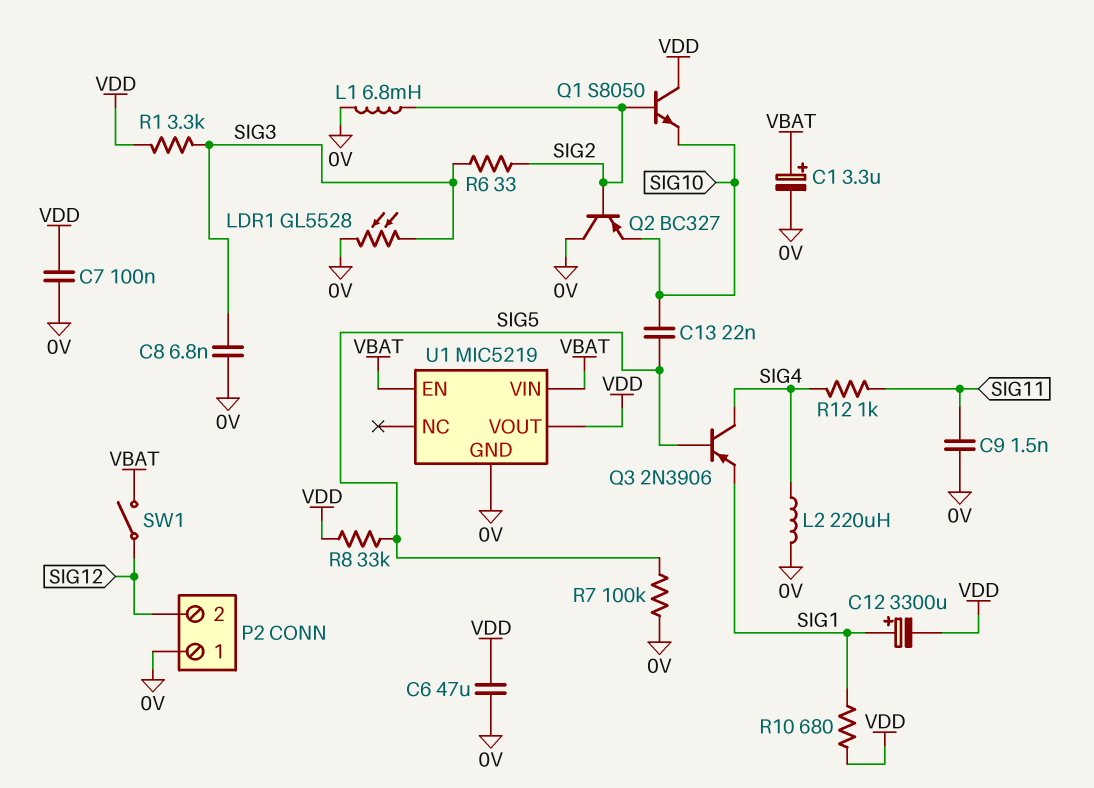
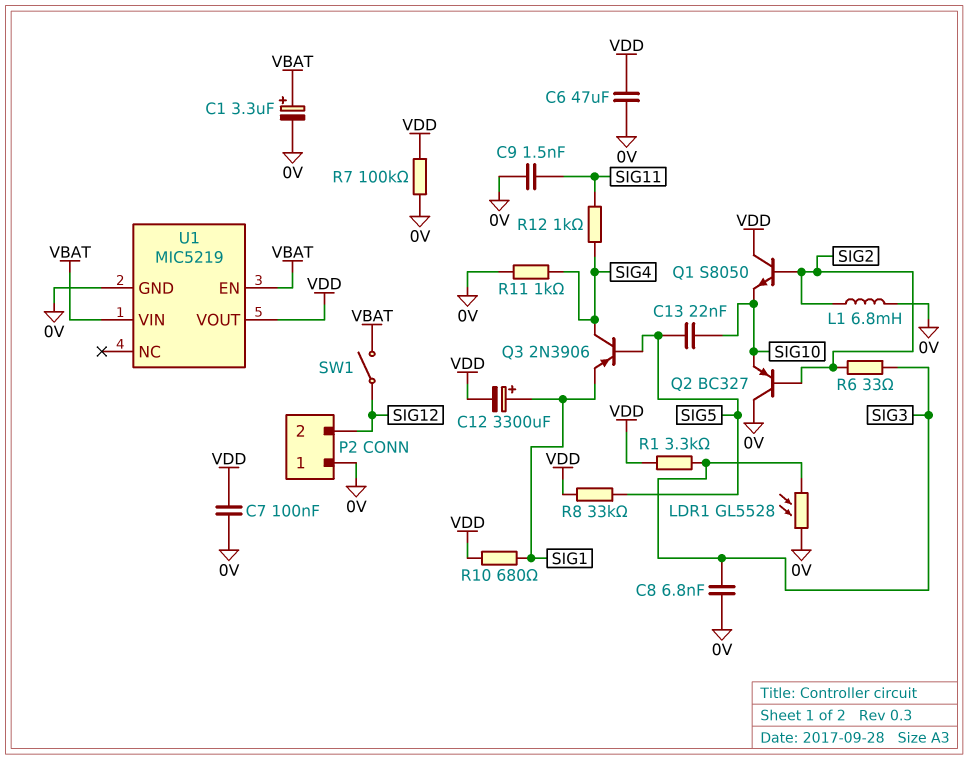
L2: 220uH (0V, SIG4) -> none
R7: 100k (0V, SIG5) -> 100k (0V, VDD)
R11: none -> 1k (0V, SIG4)

